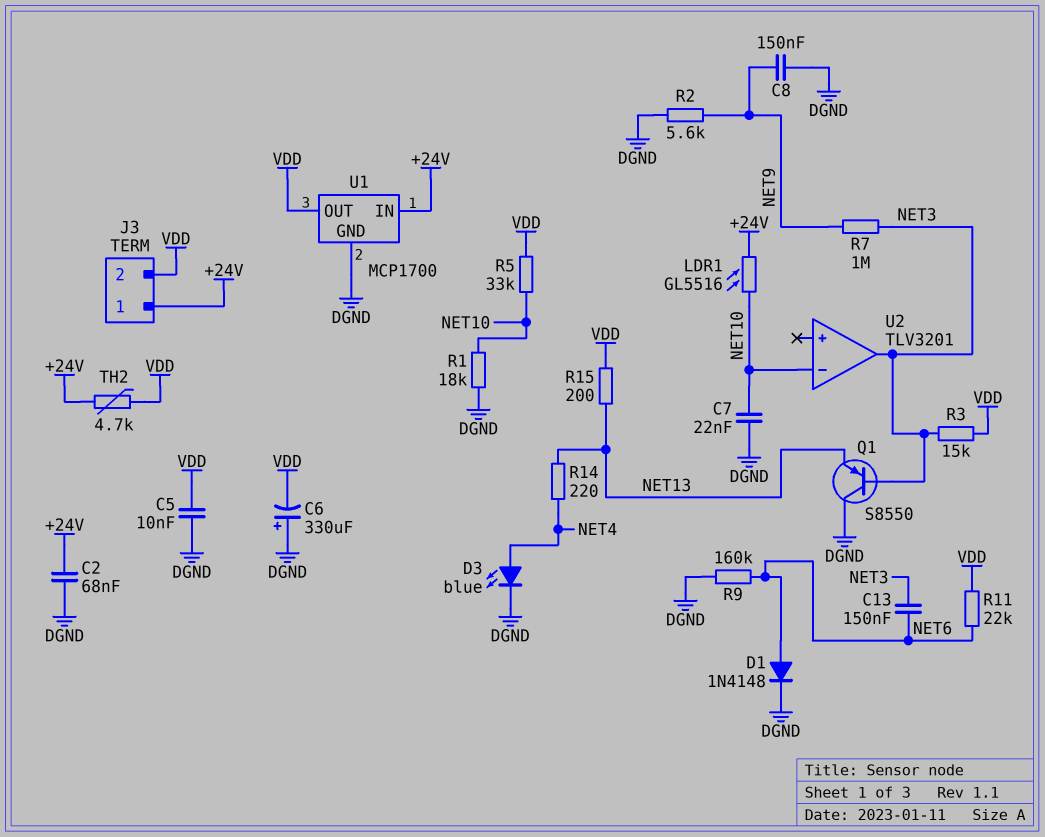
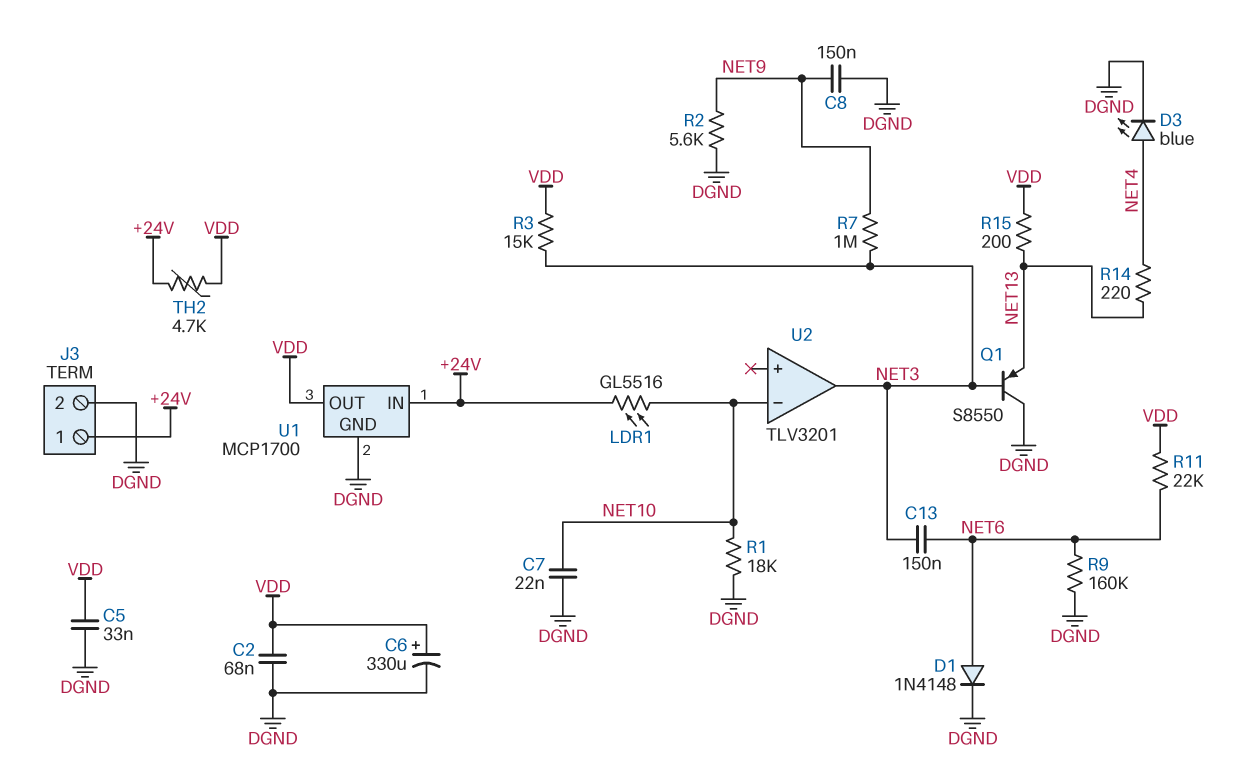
C2: 68nF (+24V, DGND) -> 68nF (DGND, VDD)
C5: 10nF (DGND, VDD) -> 33nF (DGND, VDD)
C6: 330uF (plus DGND, minus VDD) -> 330uF (plus VDD, minus DGND)
J3 pin 2: VDD -> DGND
R5: 33k (NET10, VDD) -> none

